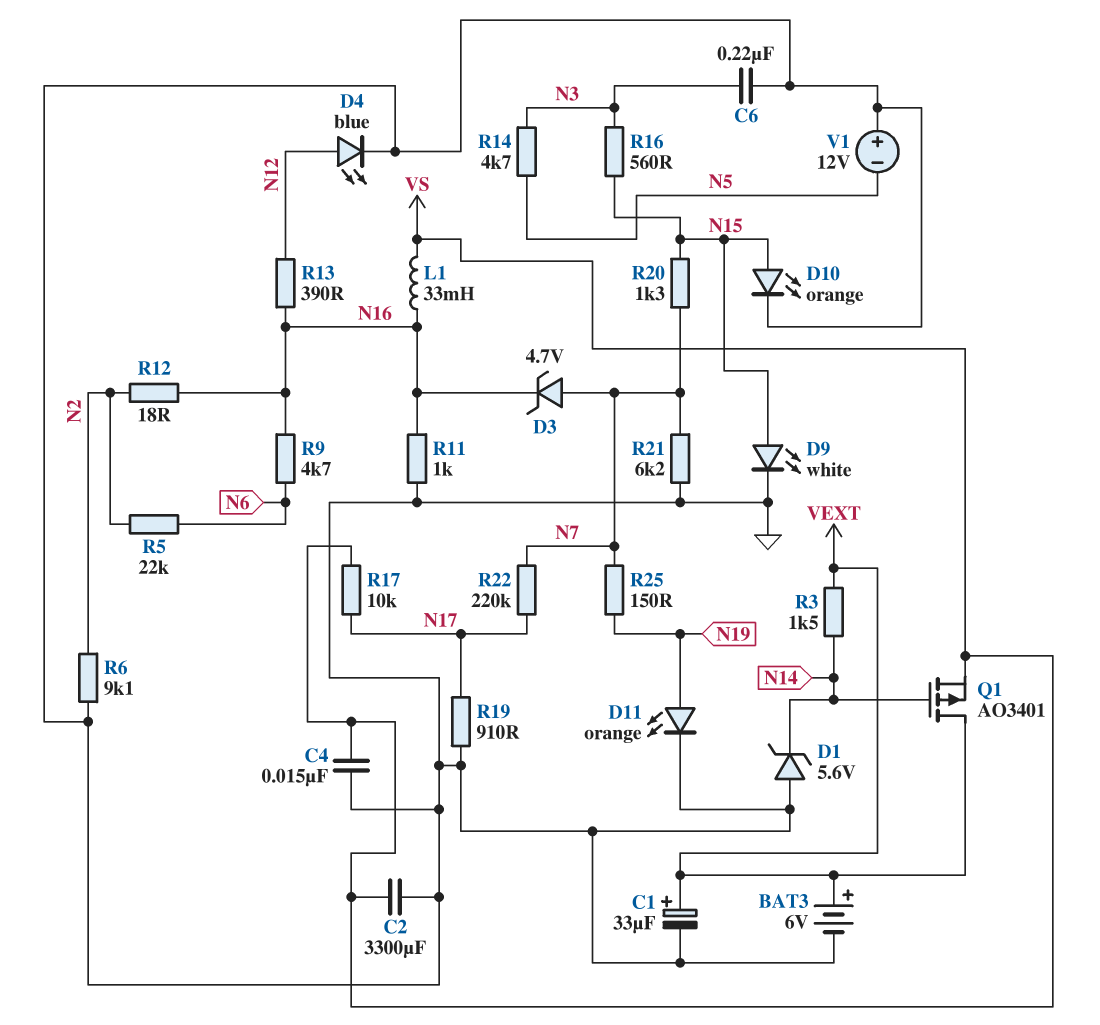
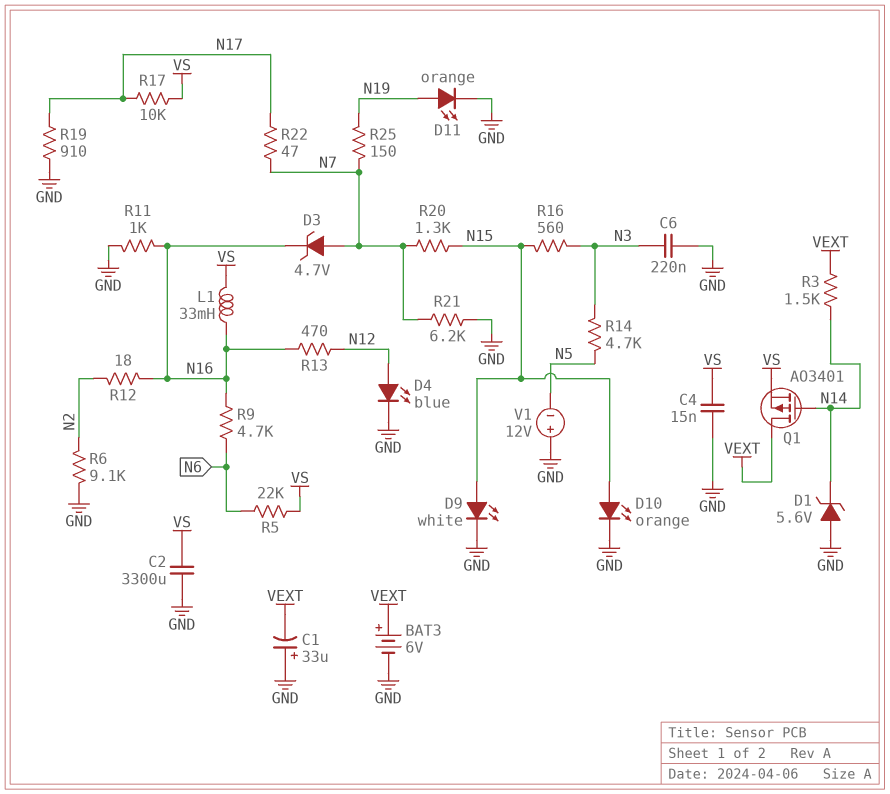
C1: 33uF (plus VEXT, minus GND) -> 33uF (plus GND, minus VEXT)
R5: 22k (N2, N6) -> 22k (N6, VS)
R13: 390 (N12, N16) -> 470 (N12, N16)
R22: 220k (N7, N17) -> 47 (N7, N17)

